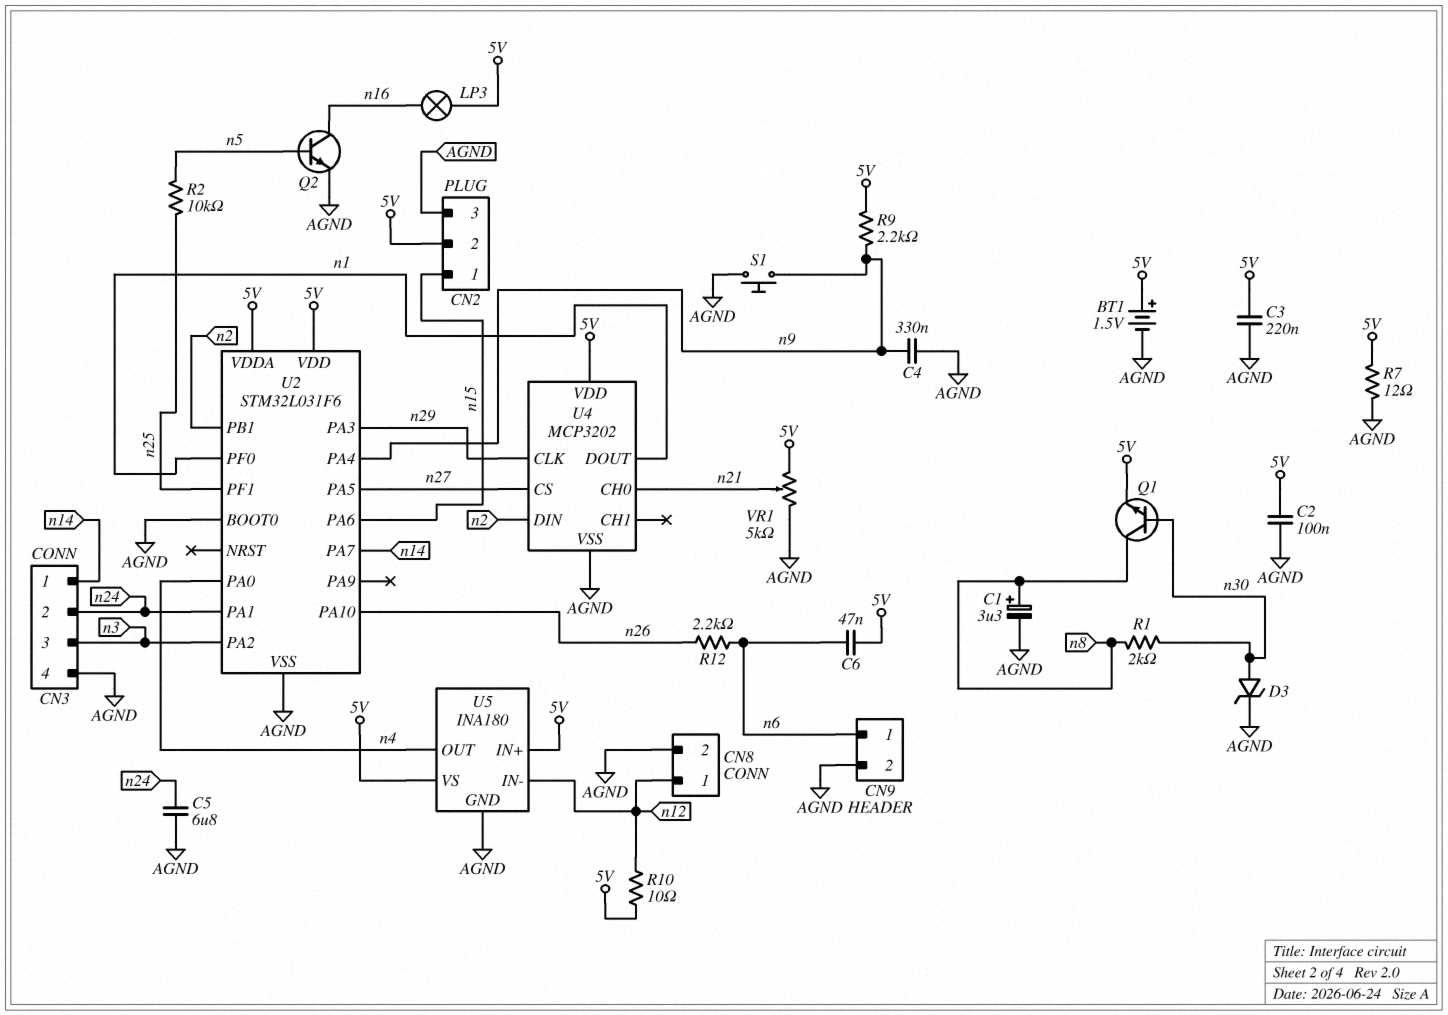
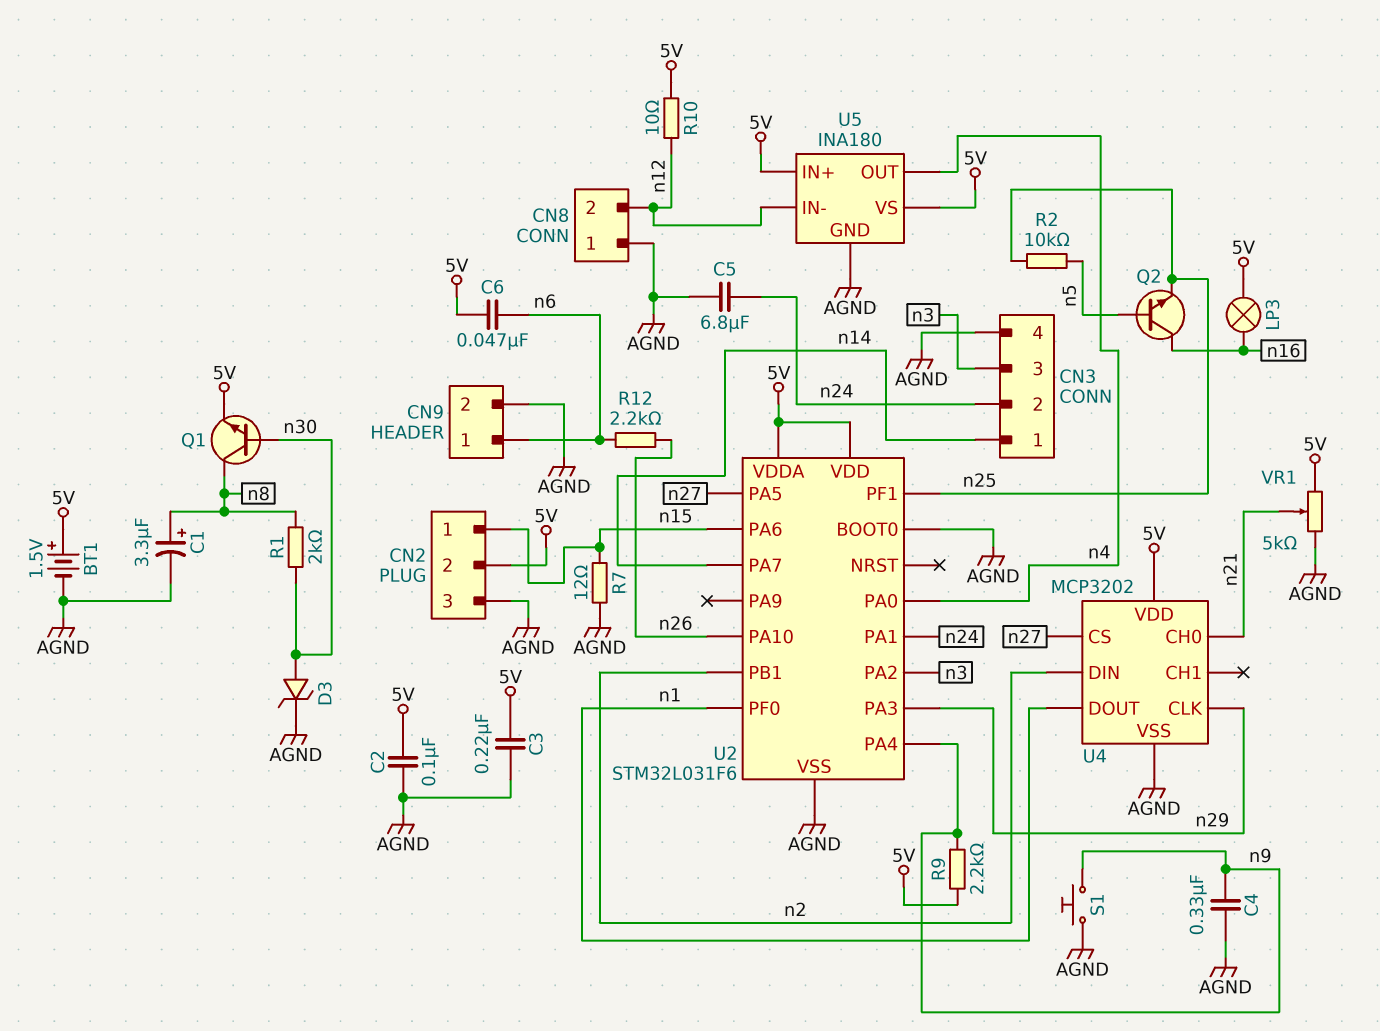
CN8 pin 1: n12 -> AGND
CN8 pin 2: AGND -> n12
Q2: NPN (B n5, C n16, E AGND) -> NPN (B n5, C n16, E n25)
R7: 12 (5V, AGND) -> 12 (AGND, n15)

